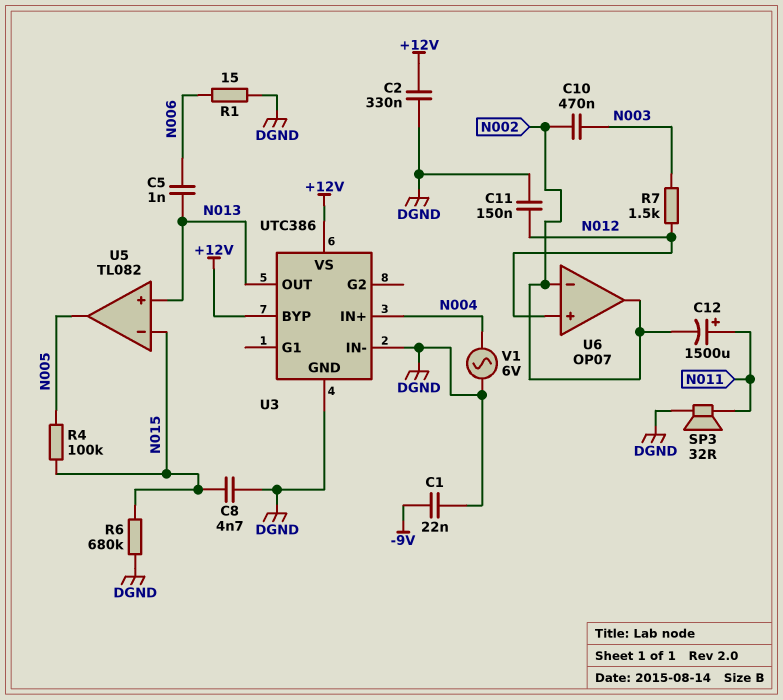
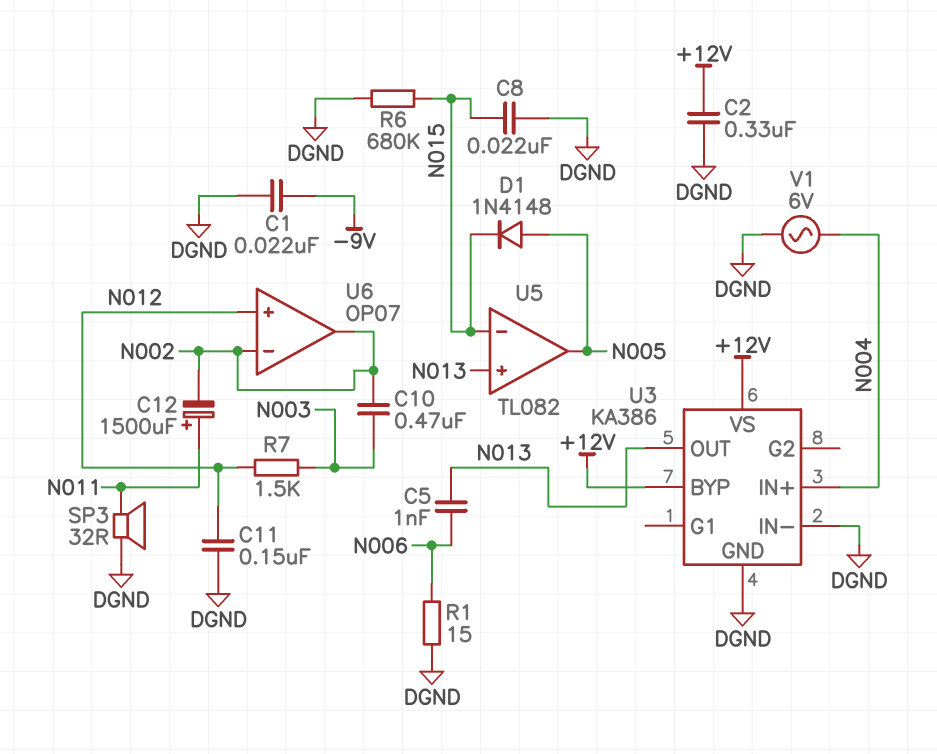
C8: 4.7nF (DGND, N015) -> 22nF (DGND, N015)
D1: none -> diode 1N4148 (A N005, K N015)
R4: 100k (N005, N015) -> none
U3: UTC386 -> KA386

